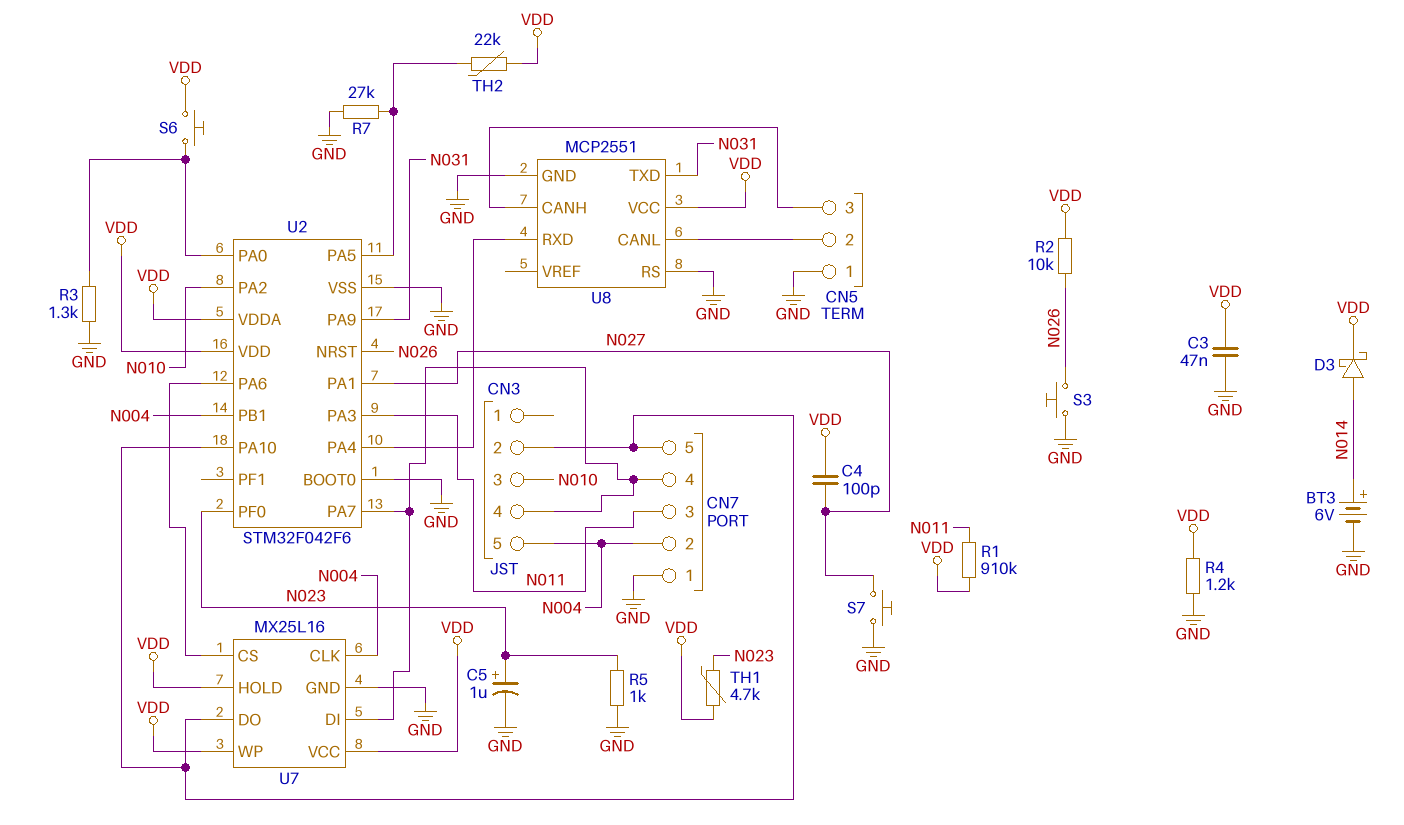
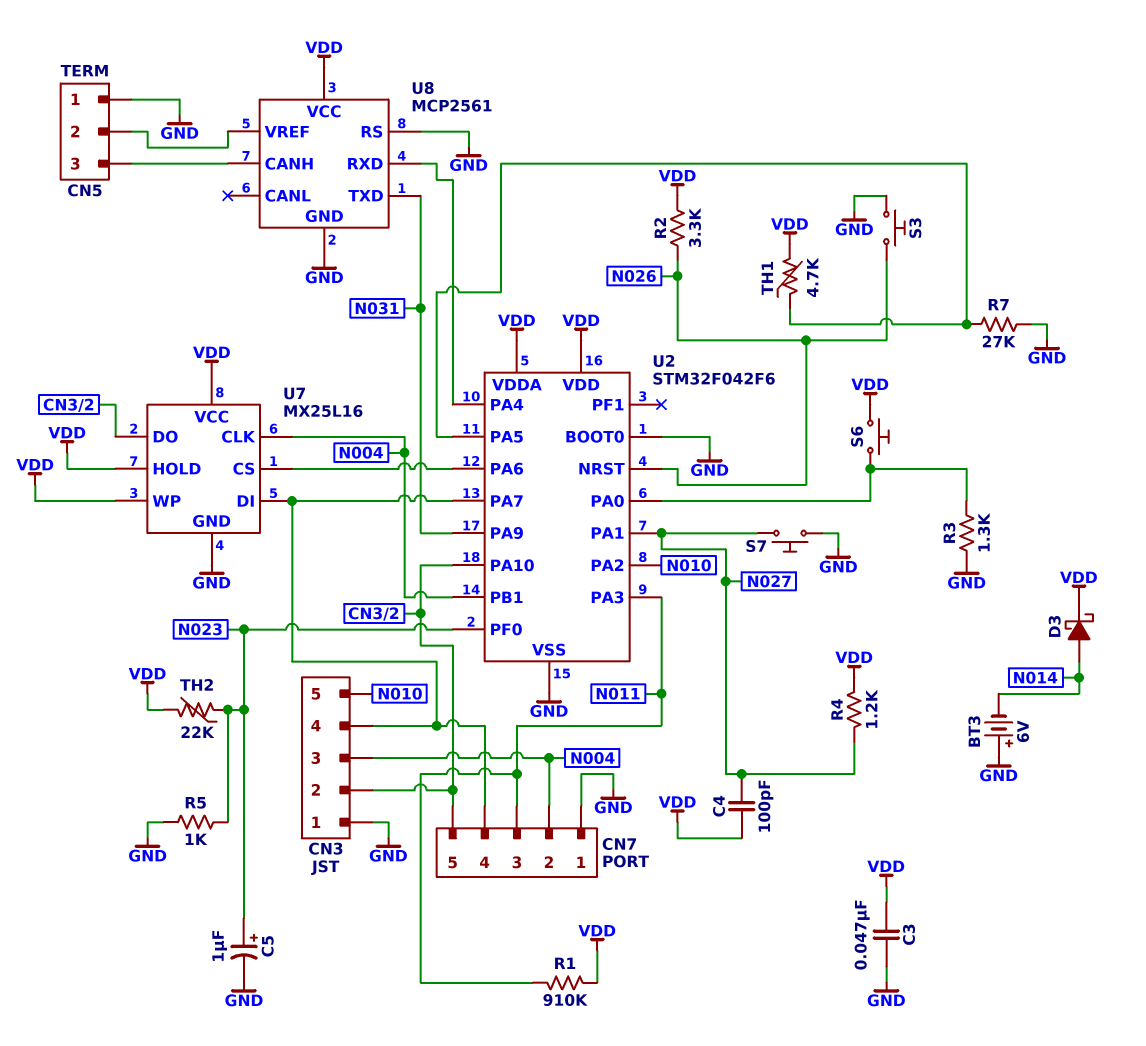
BT3: 6V (plus N014, minus GND) -> 6V (plus GND, minus N014)
CN3 pin 1: none -> GND
CN3 pin 3: N010 -> N004
CN3 pin 5: N004 -> N010
R2: 10k (N026, VDD) -> 3.3k (N026, VDD)
R4: 1.2k (GND, VDD) -> 1.2k (N027, VDD)
TH1: 4.7k (N023, VDD) -> 4.7k (U2/PA5, VDD)
TH2: 22k (U2/PA5, VDD) -> 22k (N023, VDD)
U8: MCP2551 -> MCP2561
U8 pin CANL: CN5/2 -> none
U8 pin VREF: none -> CN5/2

